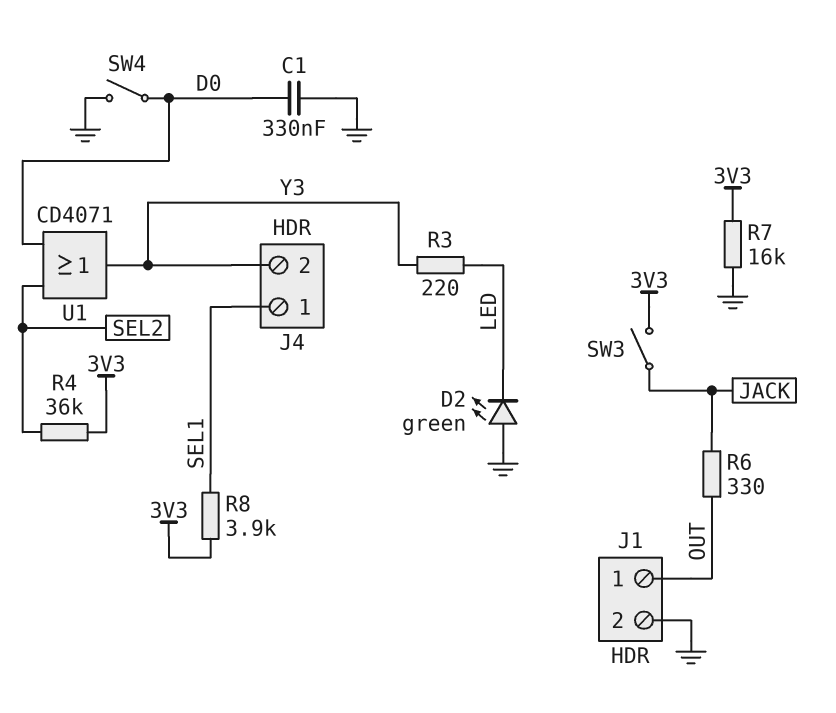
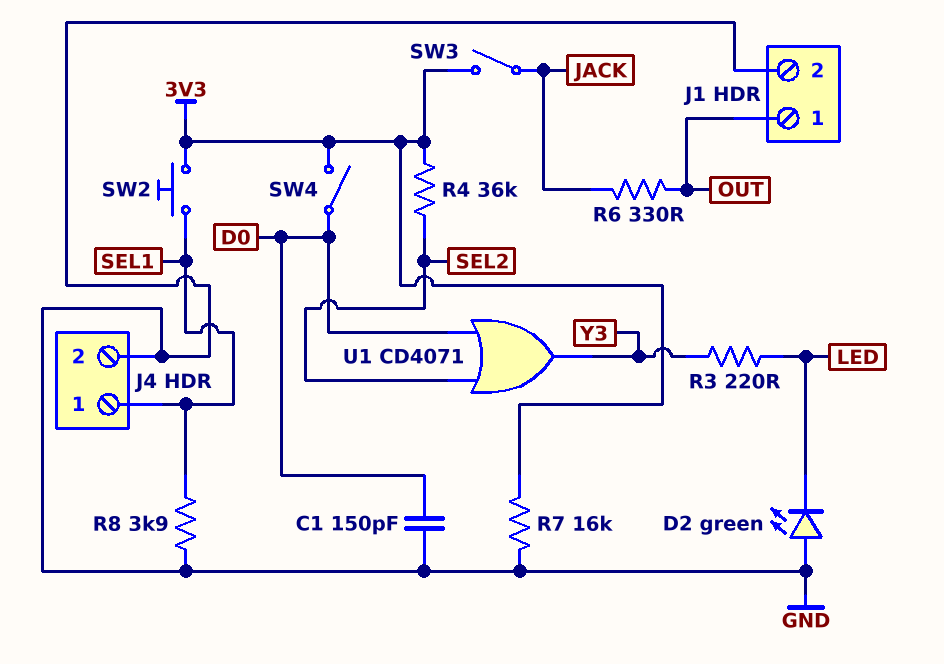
C1: 330nF (D0, GND) -> 150pF (D0, GND)
J4 pin 2: Y3 -> GND
R8: 3.9k (3V3, SEL1) -> 3.9k (GND, SEL1)
SW2: none -> button (3V3, SEL1)
SW4: switch (D0, GND) -> switch (3V3, D0)

